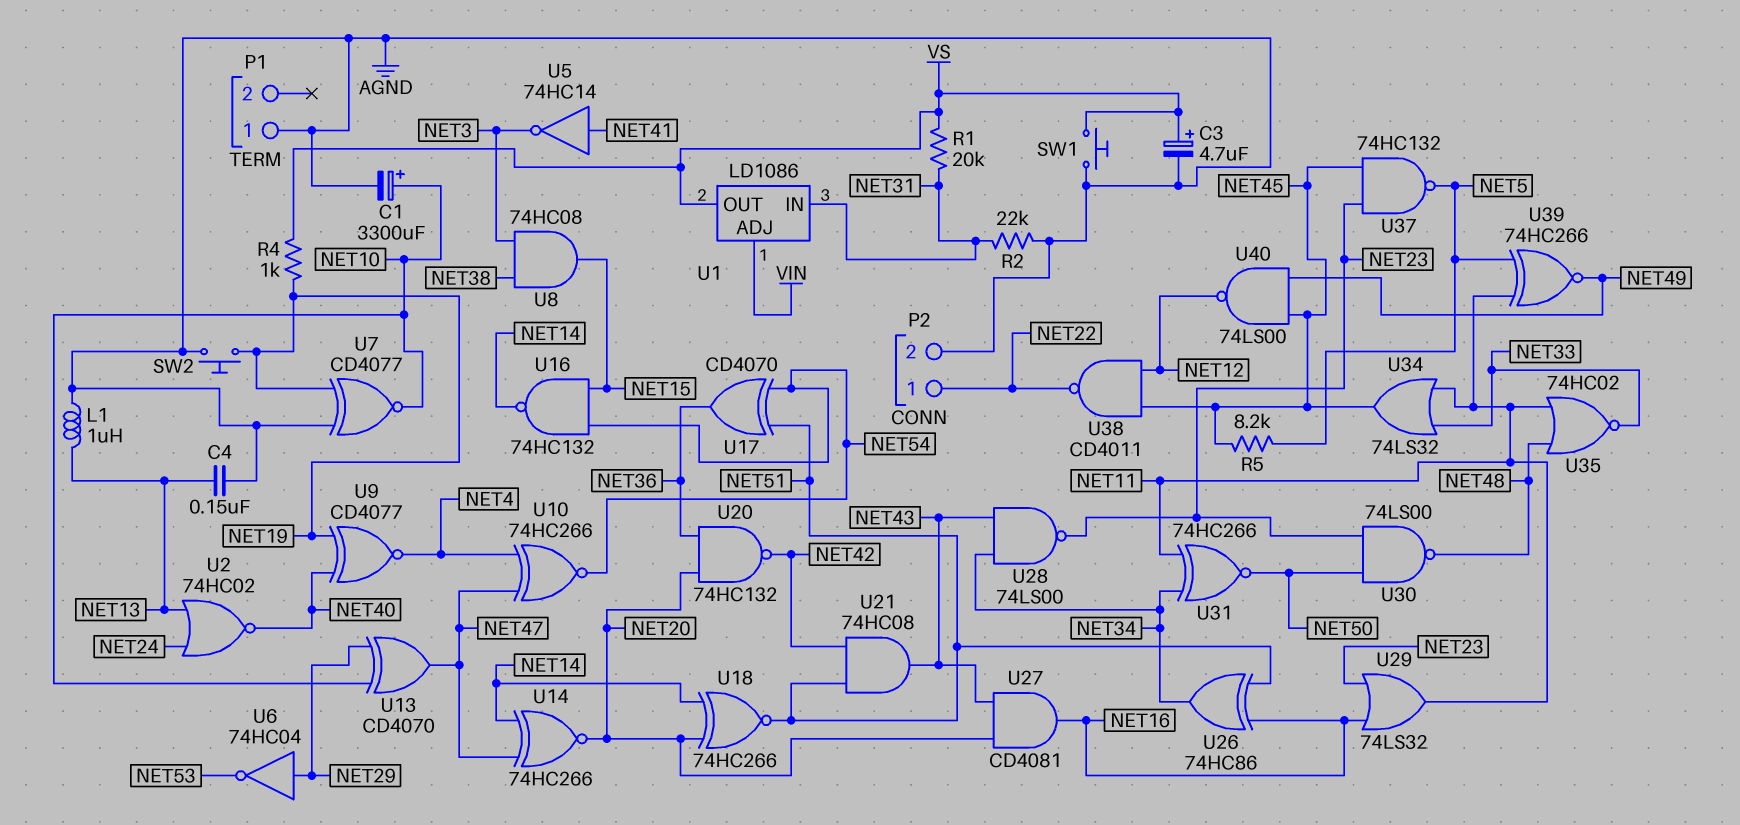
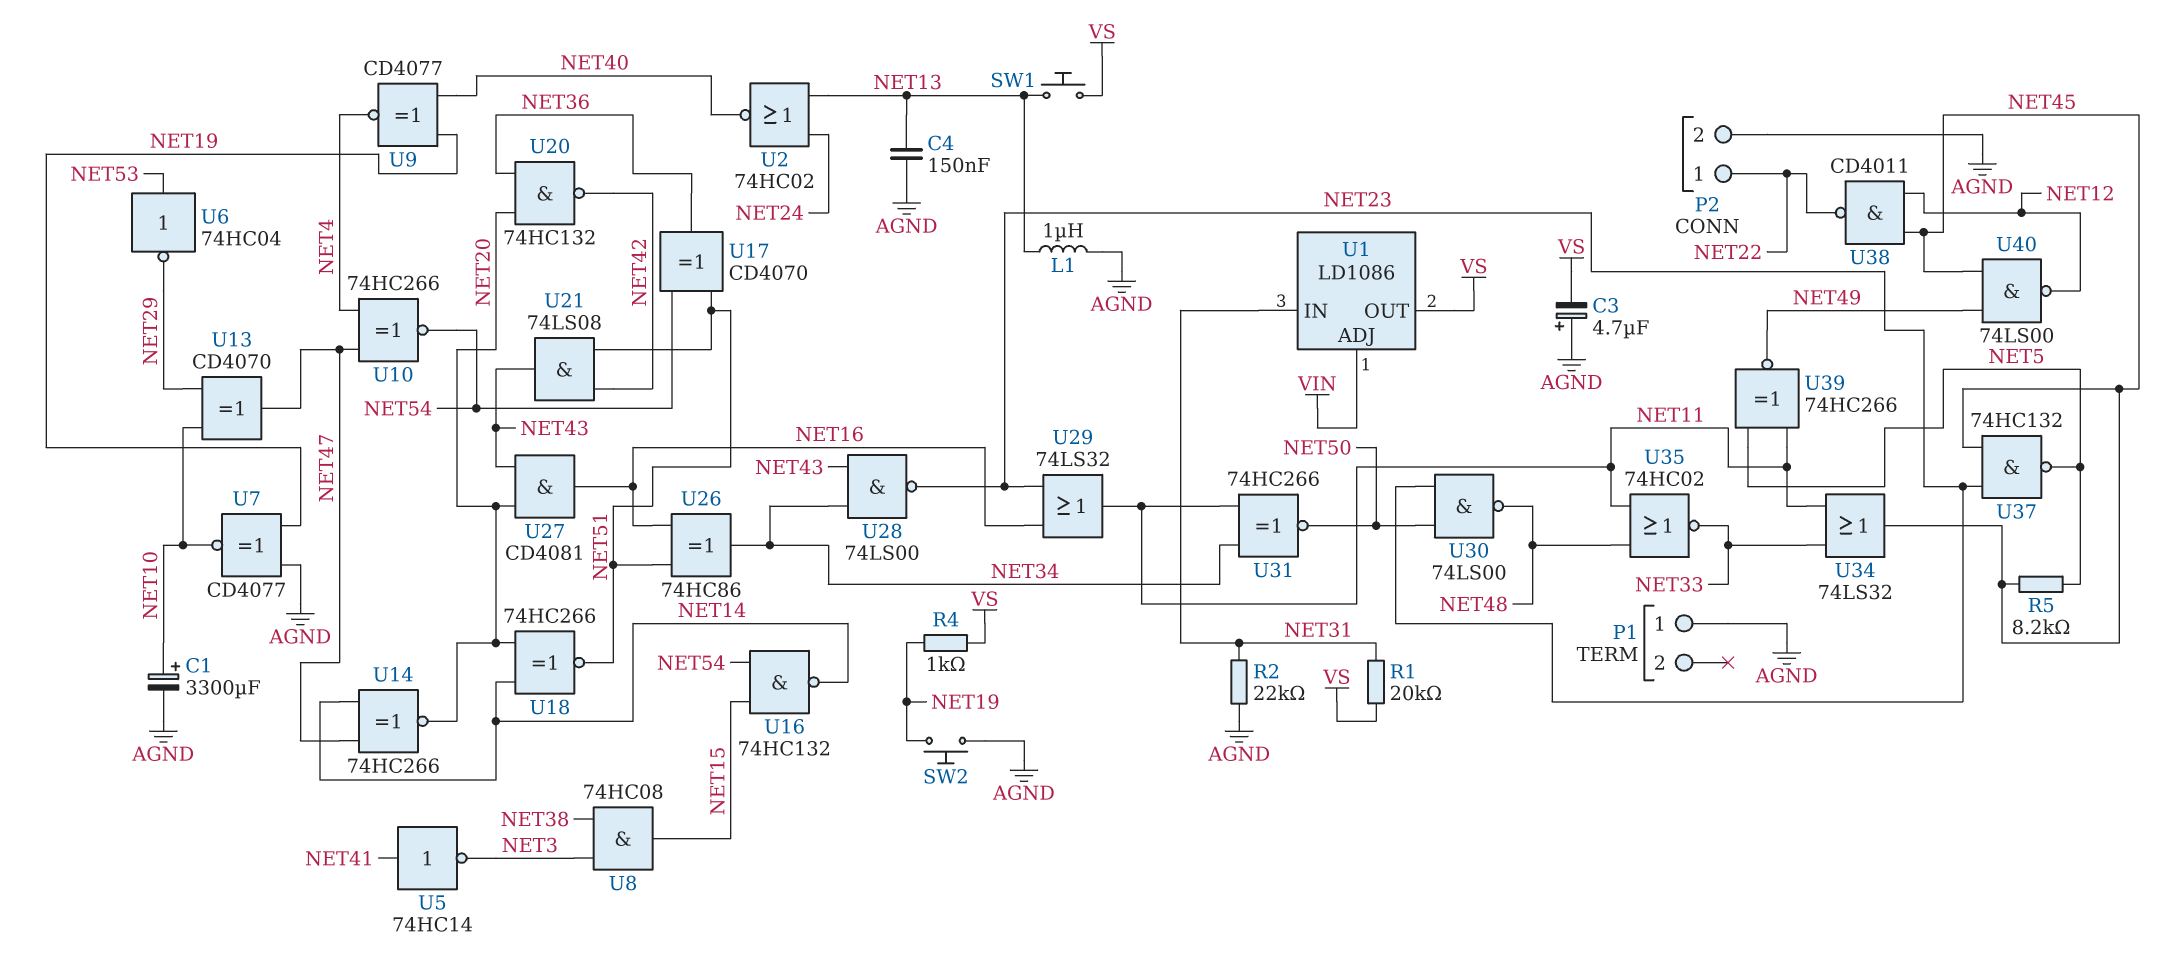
C3: 4.7uF (plus VS, minus AGND) -> 4.7uF (plus AGND, minus VS)
SW1: button (AGND, VS) -> button (NET13, VS)
U6: NOT 74HC04 (in NET29, out NET53) -> NOT 74HC04 (in NET53, out NET29)
U21: AND 74HC08 (in NET42, in NET51, out NET43) -> AND 74LS08 (in NET42, in NET51, out NET43)

